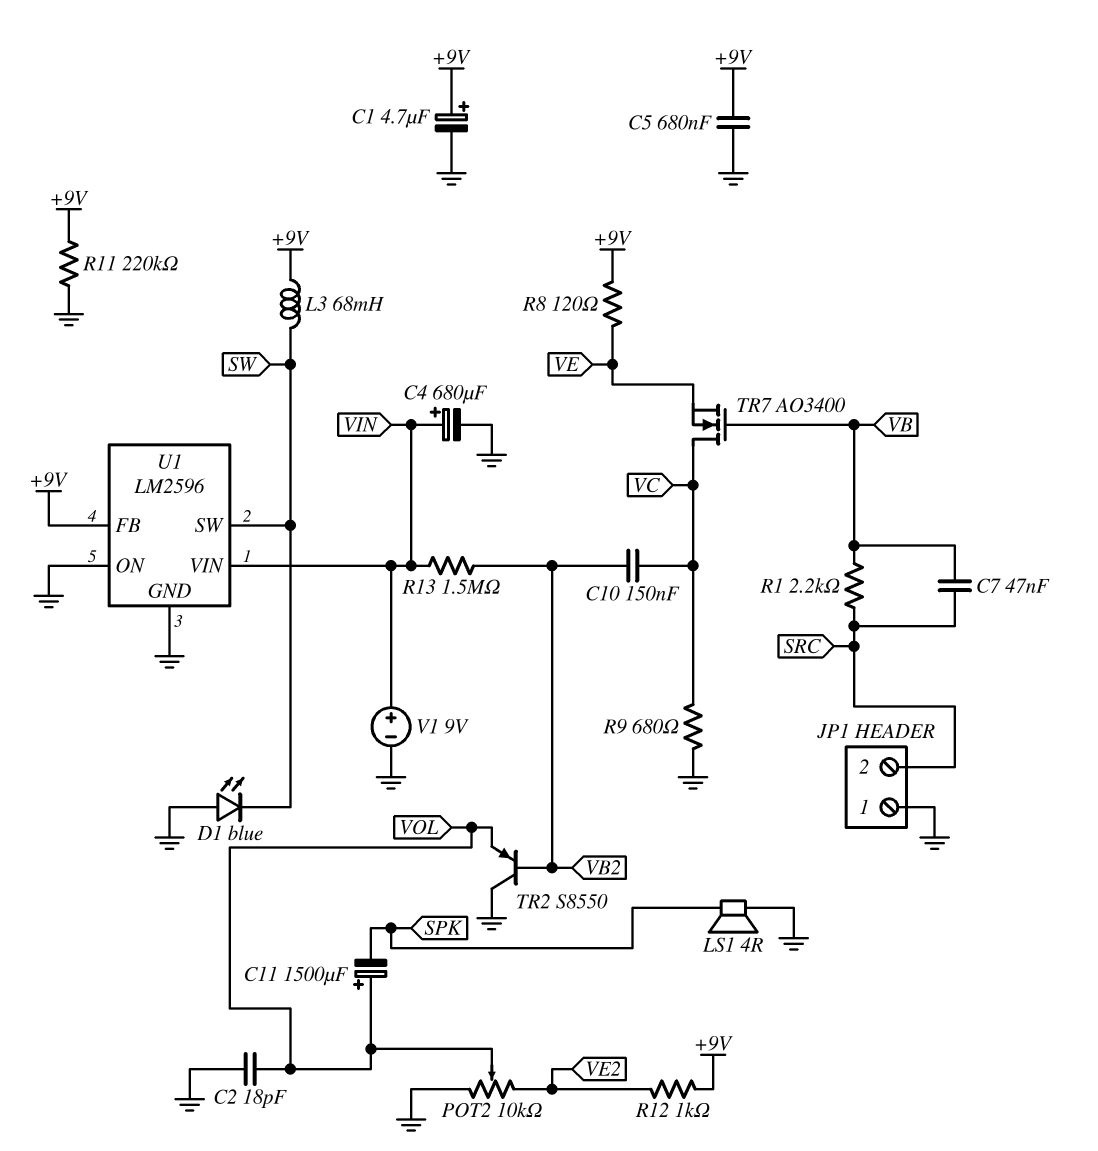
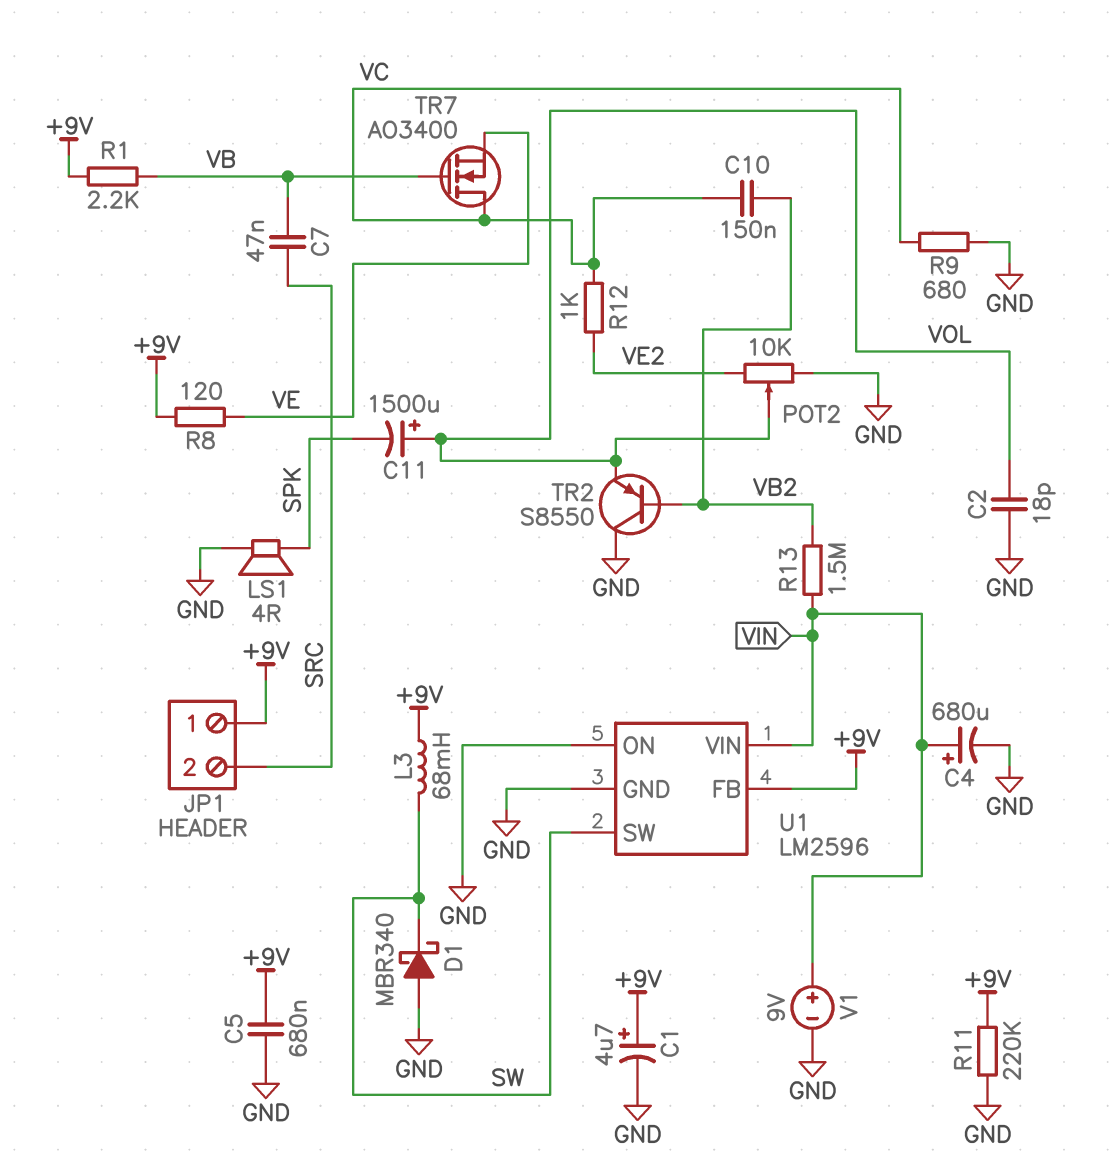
D1: LED blue (A GND, K SW) -> schottky MBR340 (A GND, K SW)
JP1 pin 1: GND -> +9V
R1: 2.2k (SRC, VB) -> 2.2k (+9V, VB)
R12: 1k (+9V, VE2) -> 1k (VC, VE2)

